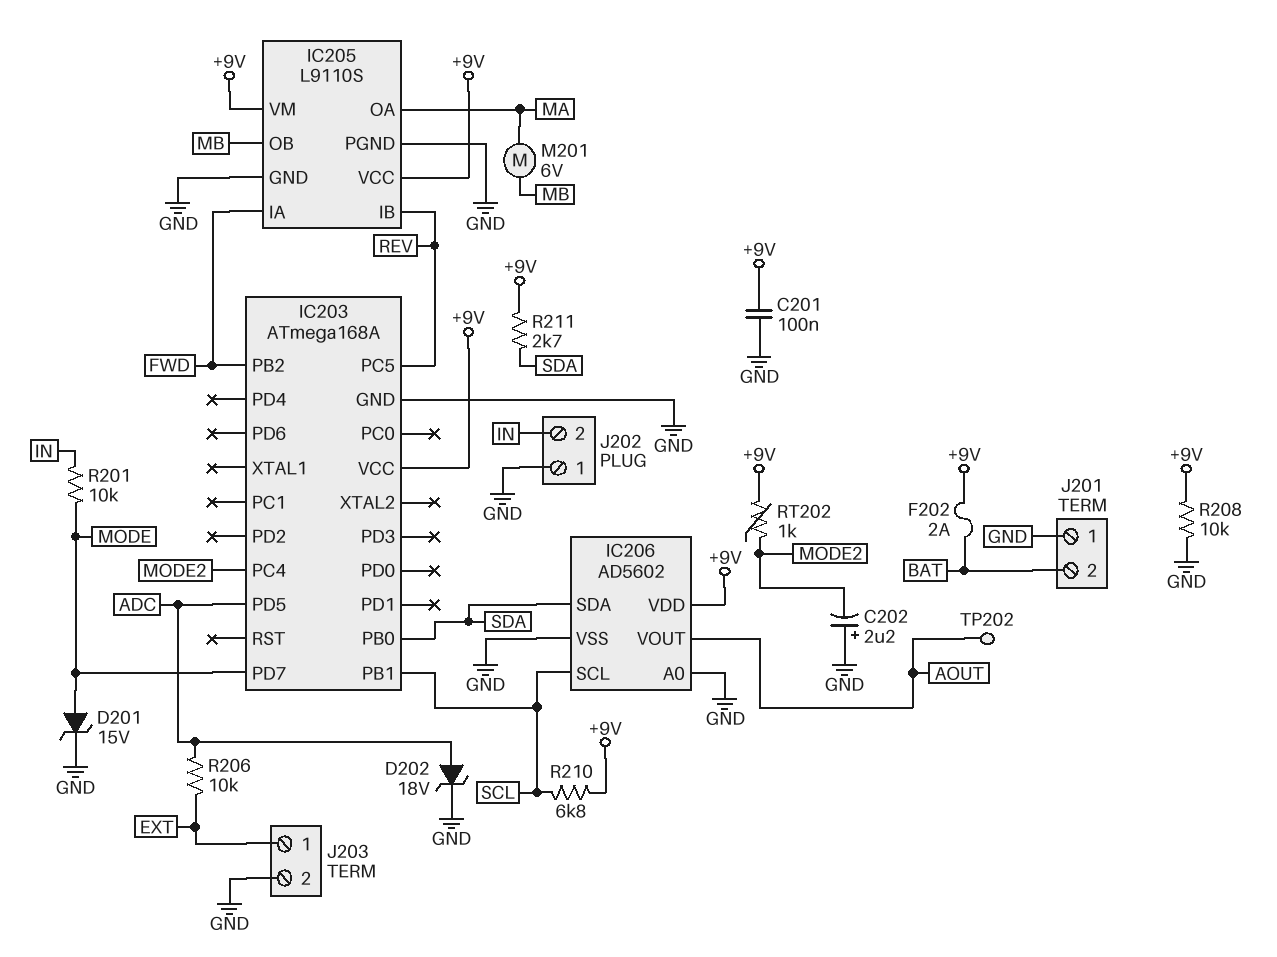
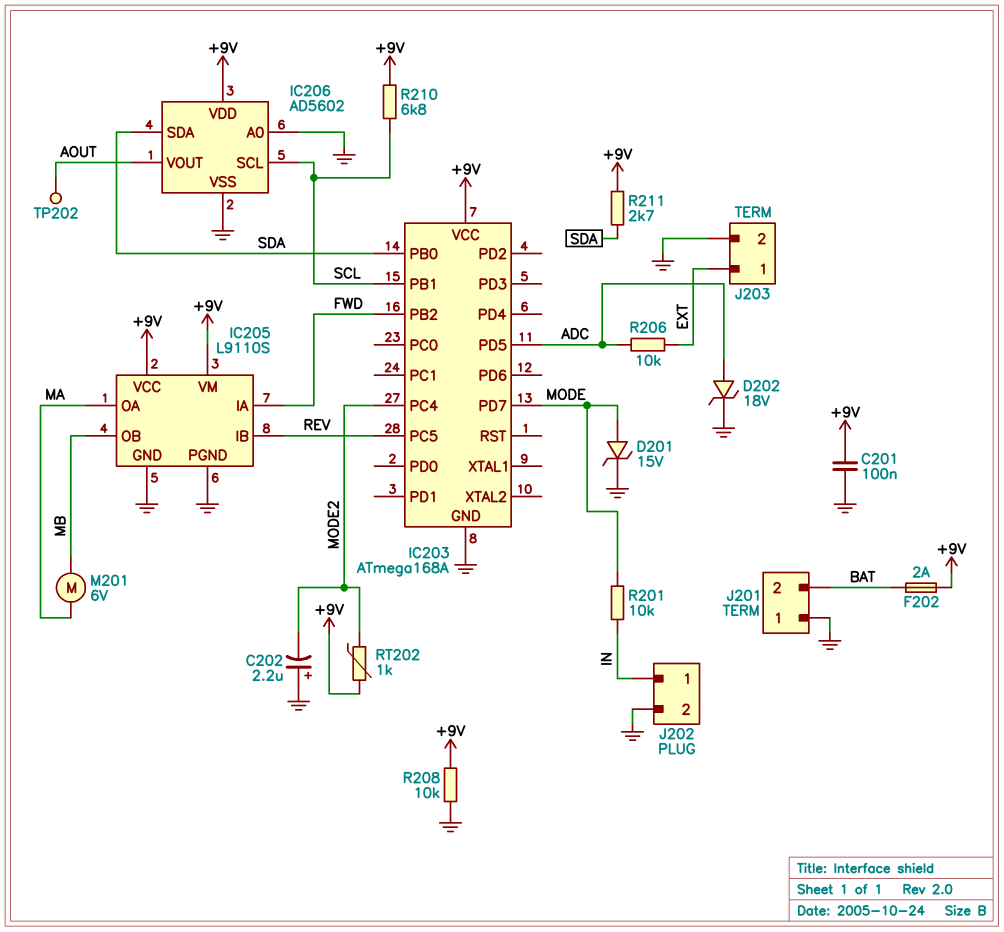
J202 pin 1: GND -> IN
J202 pin 2: IN -> GND

